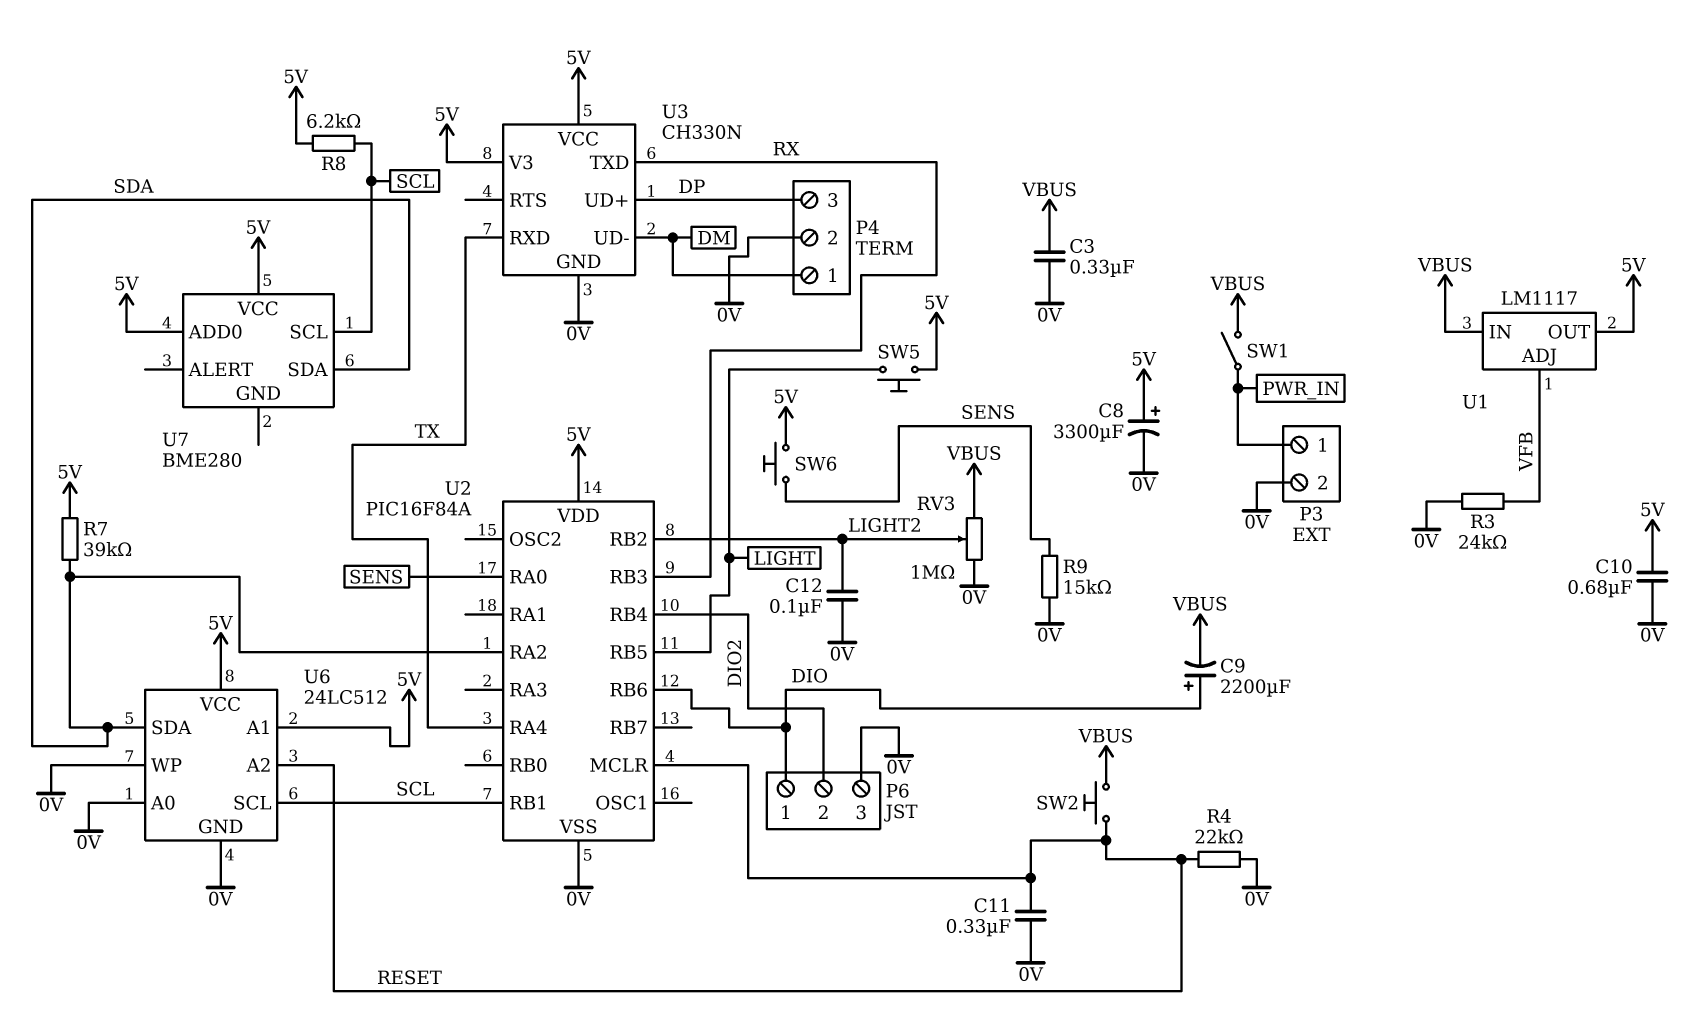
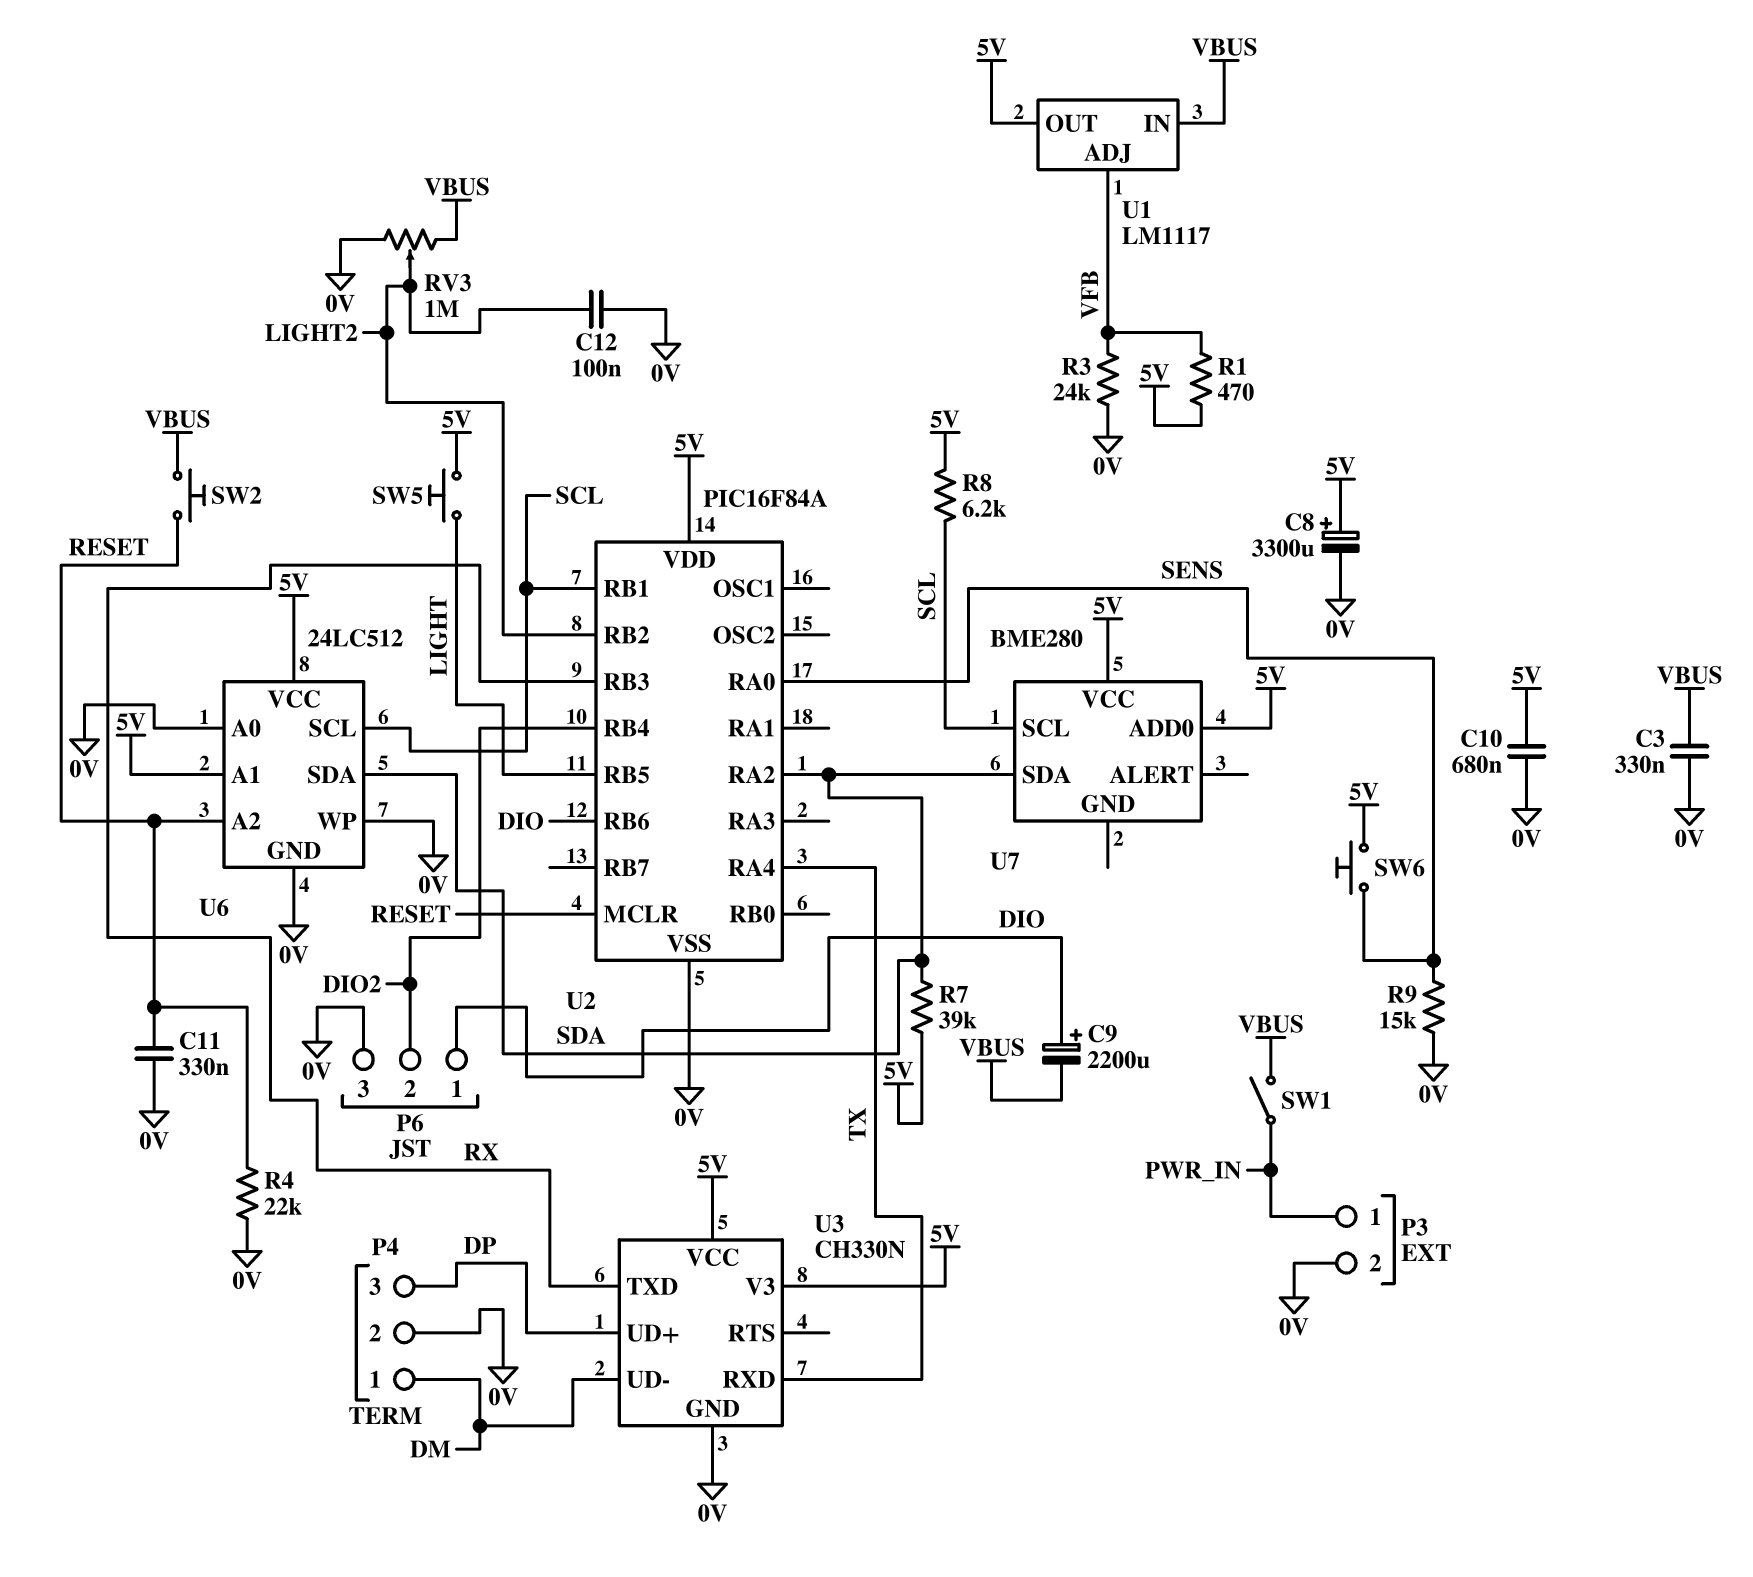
R1: none -> 470 (5V, VFB)

